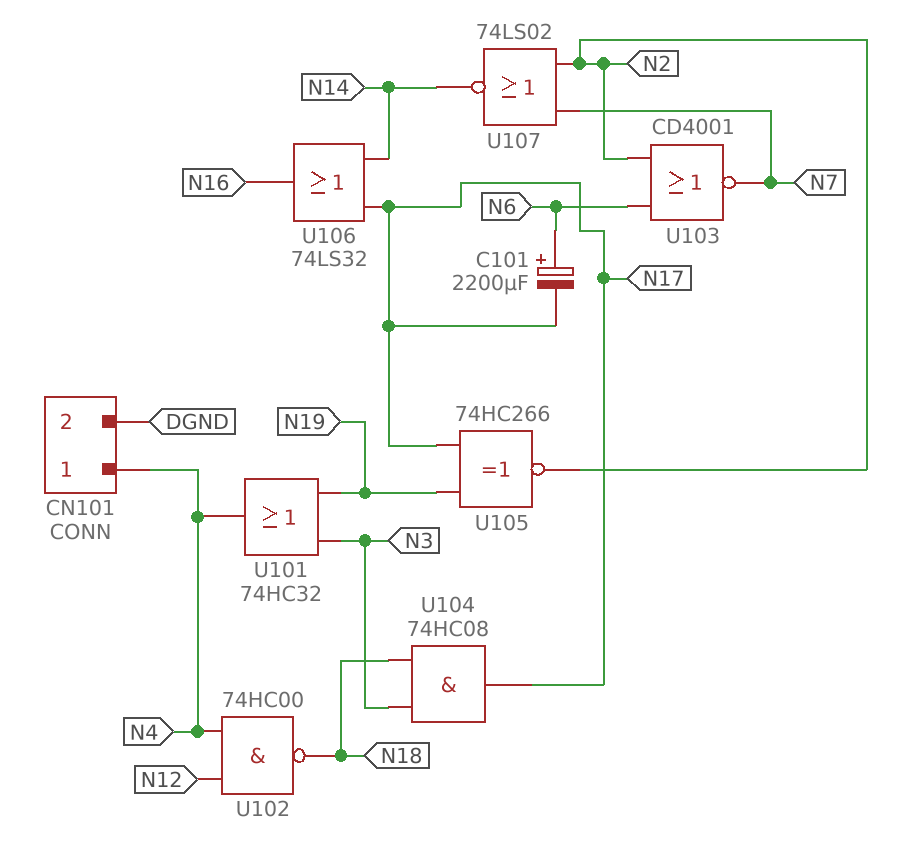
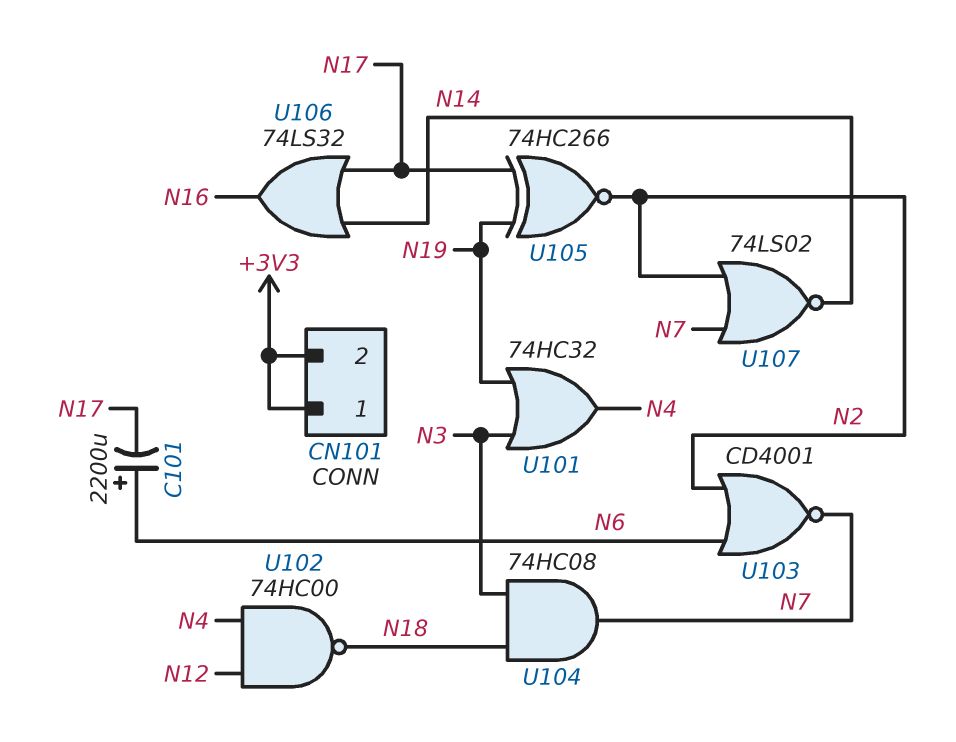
CN101 pin 1: N4 -> +3V3
CN101 pin 2: DGND -> +3V3
U104: AND 74HC08 (in N3, in N18, out N17) -> AND 74HC08 (in N3, in N18, out N7)

